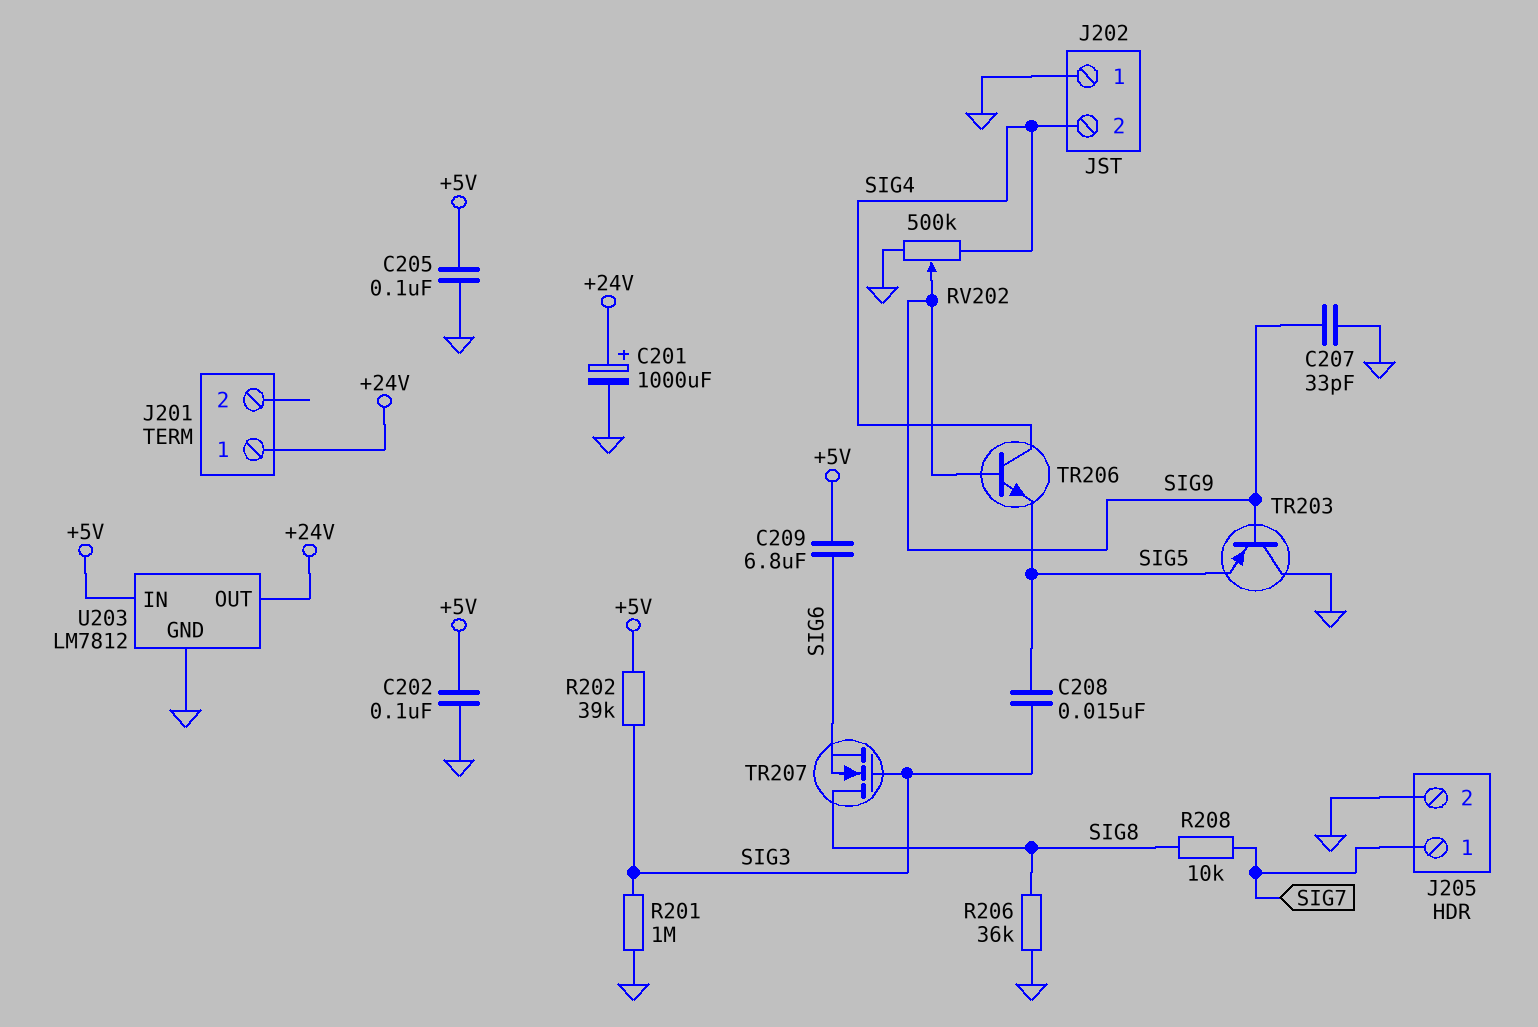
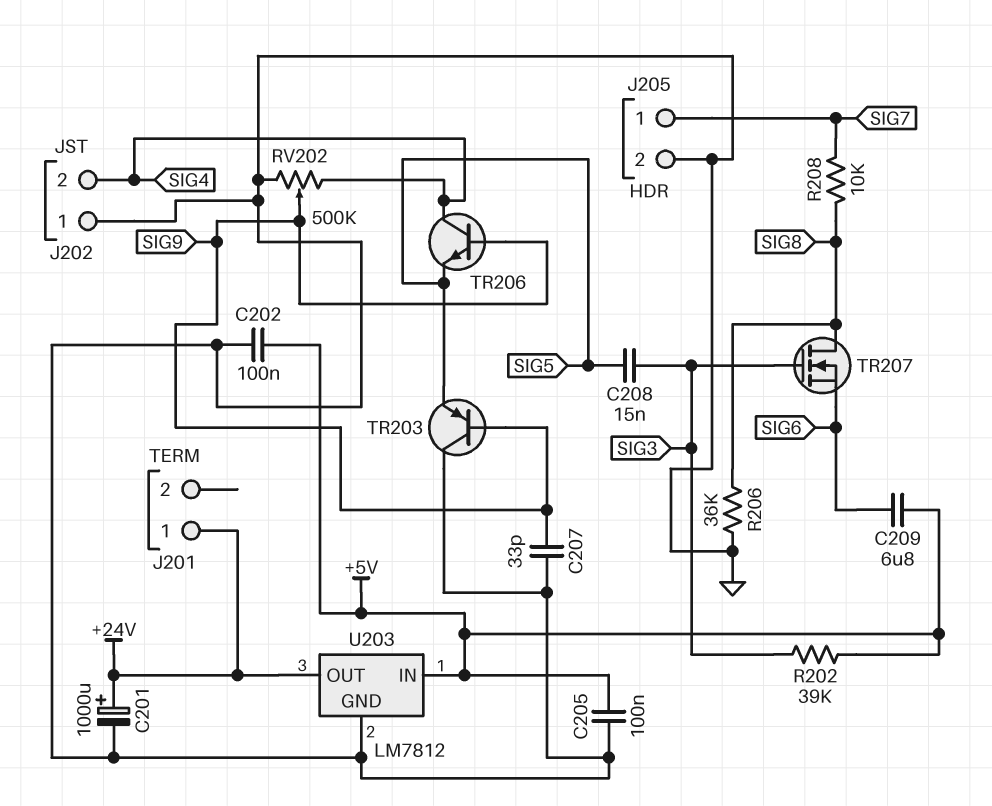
R201: 1M (GND, SIG3) -> none

